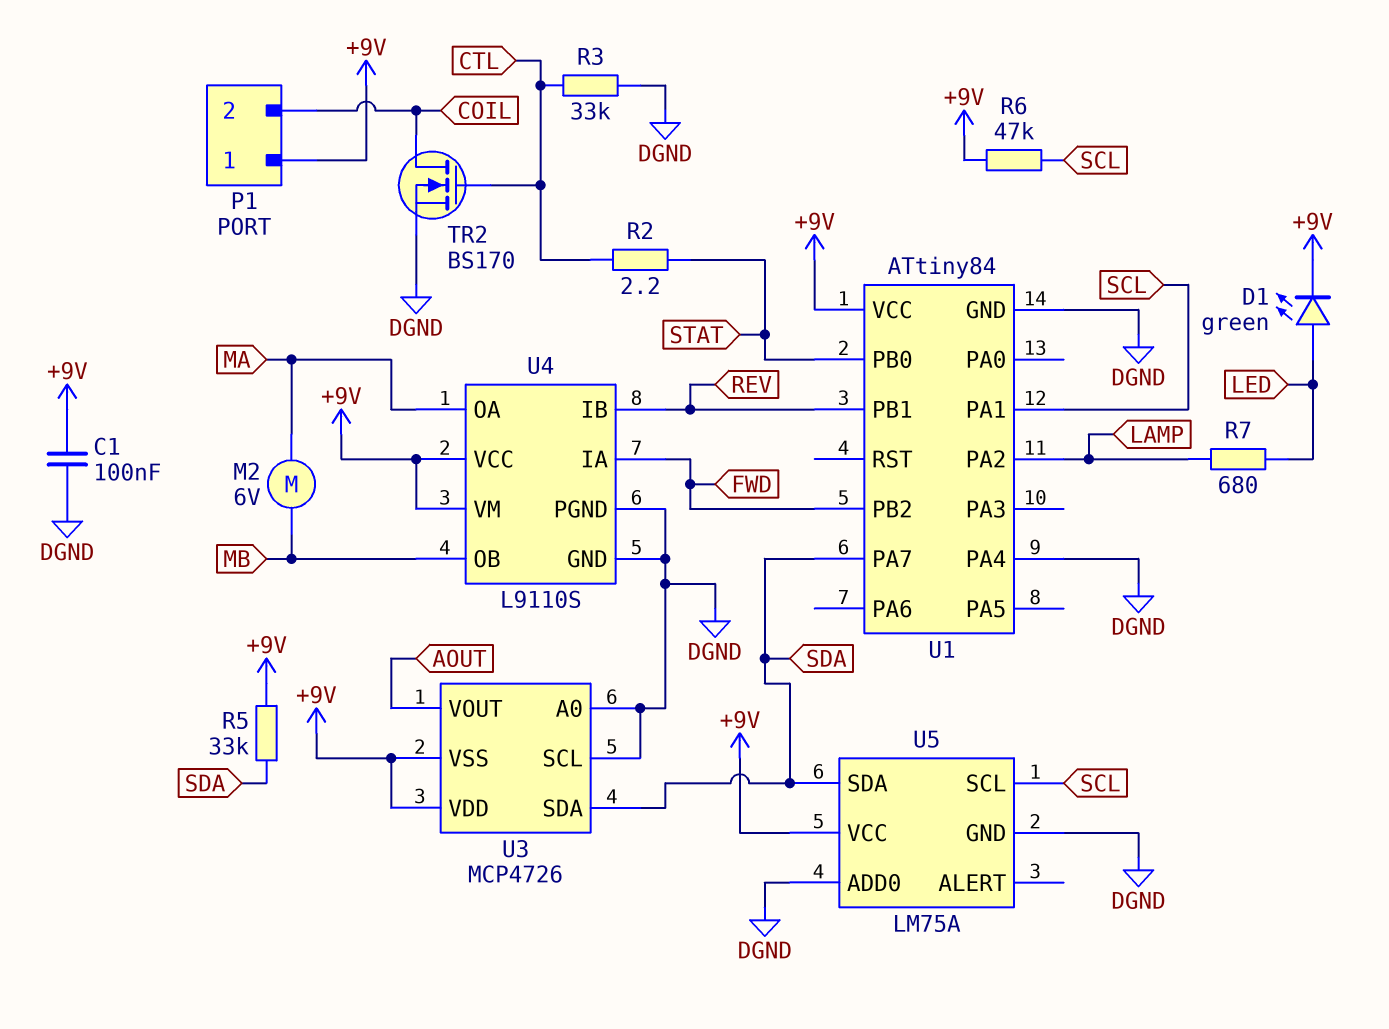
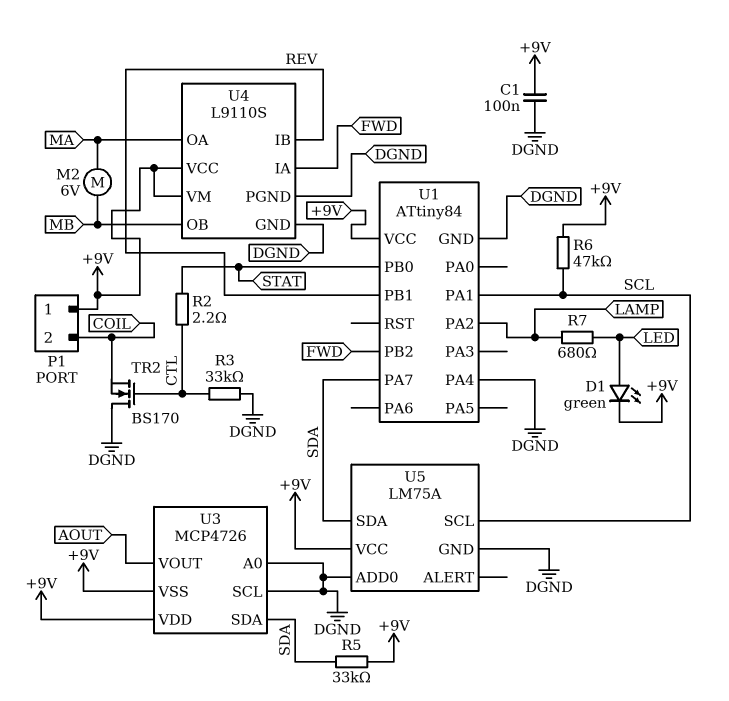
TR2: NMOS BS170 (G CTL, D COIL, S DGND) -> NMOS BS170 (G CTL, D DGND, S COIL)

